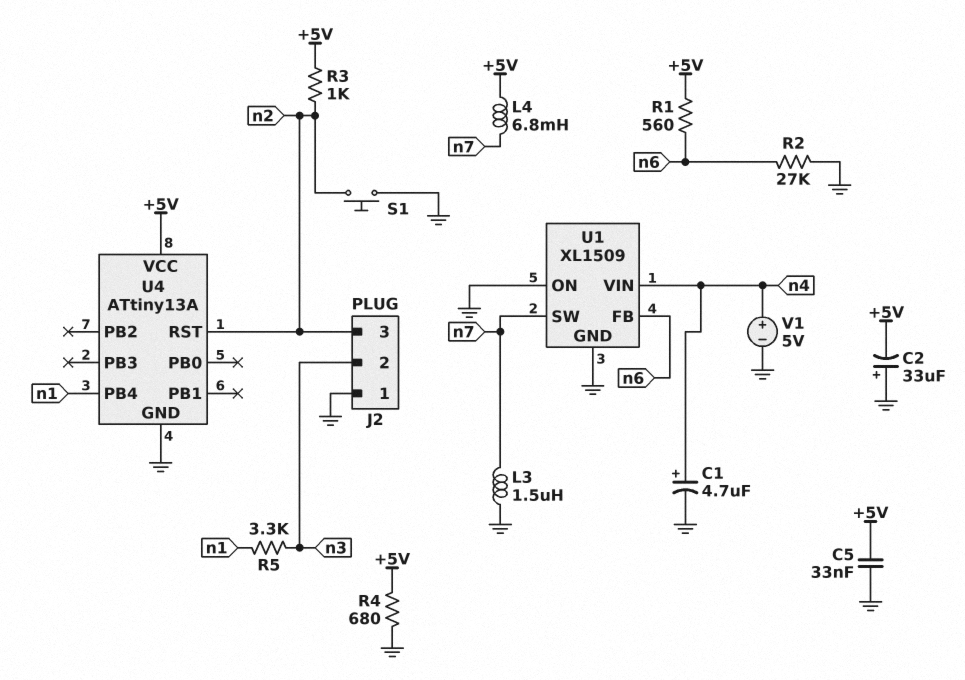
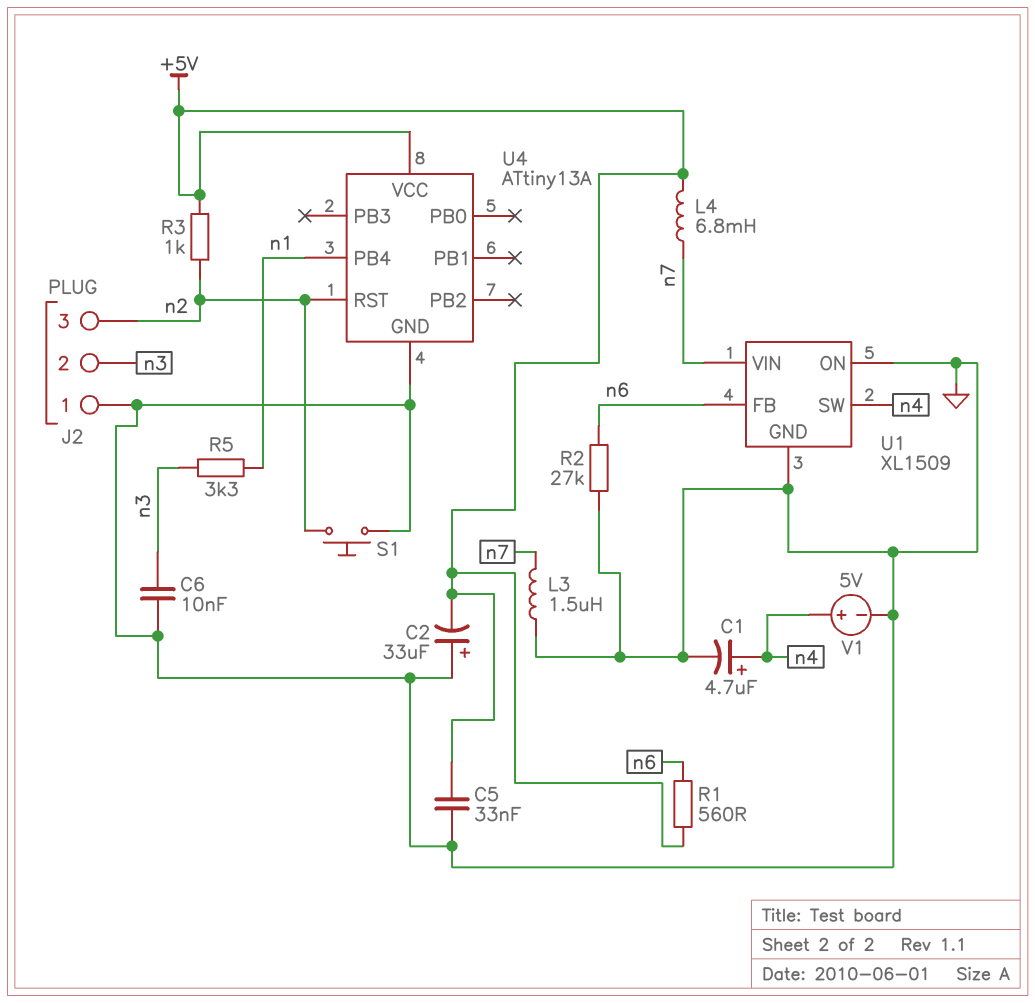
C6: none -> 10nF (GND, n3)
R4: 680 (+5V, GND) -> none
U1 pin SW: n7 -> n4
U1 pin VIN: n4 -> n7

